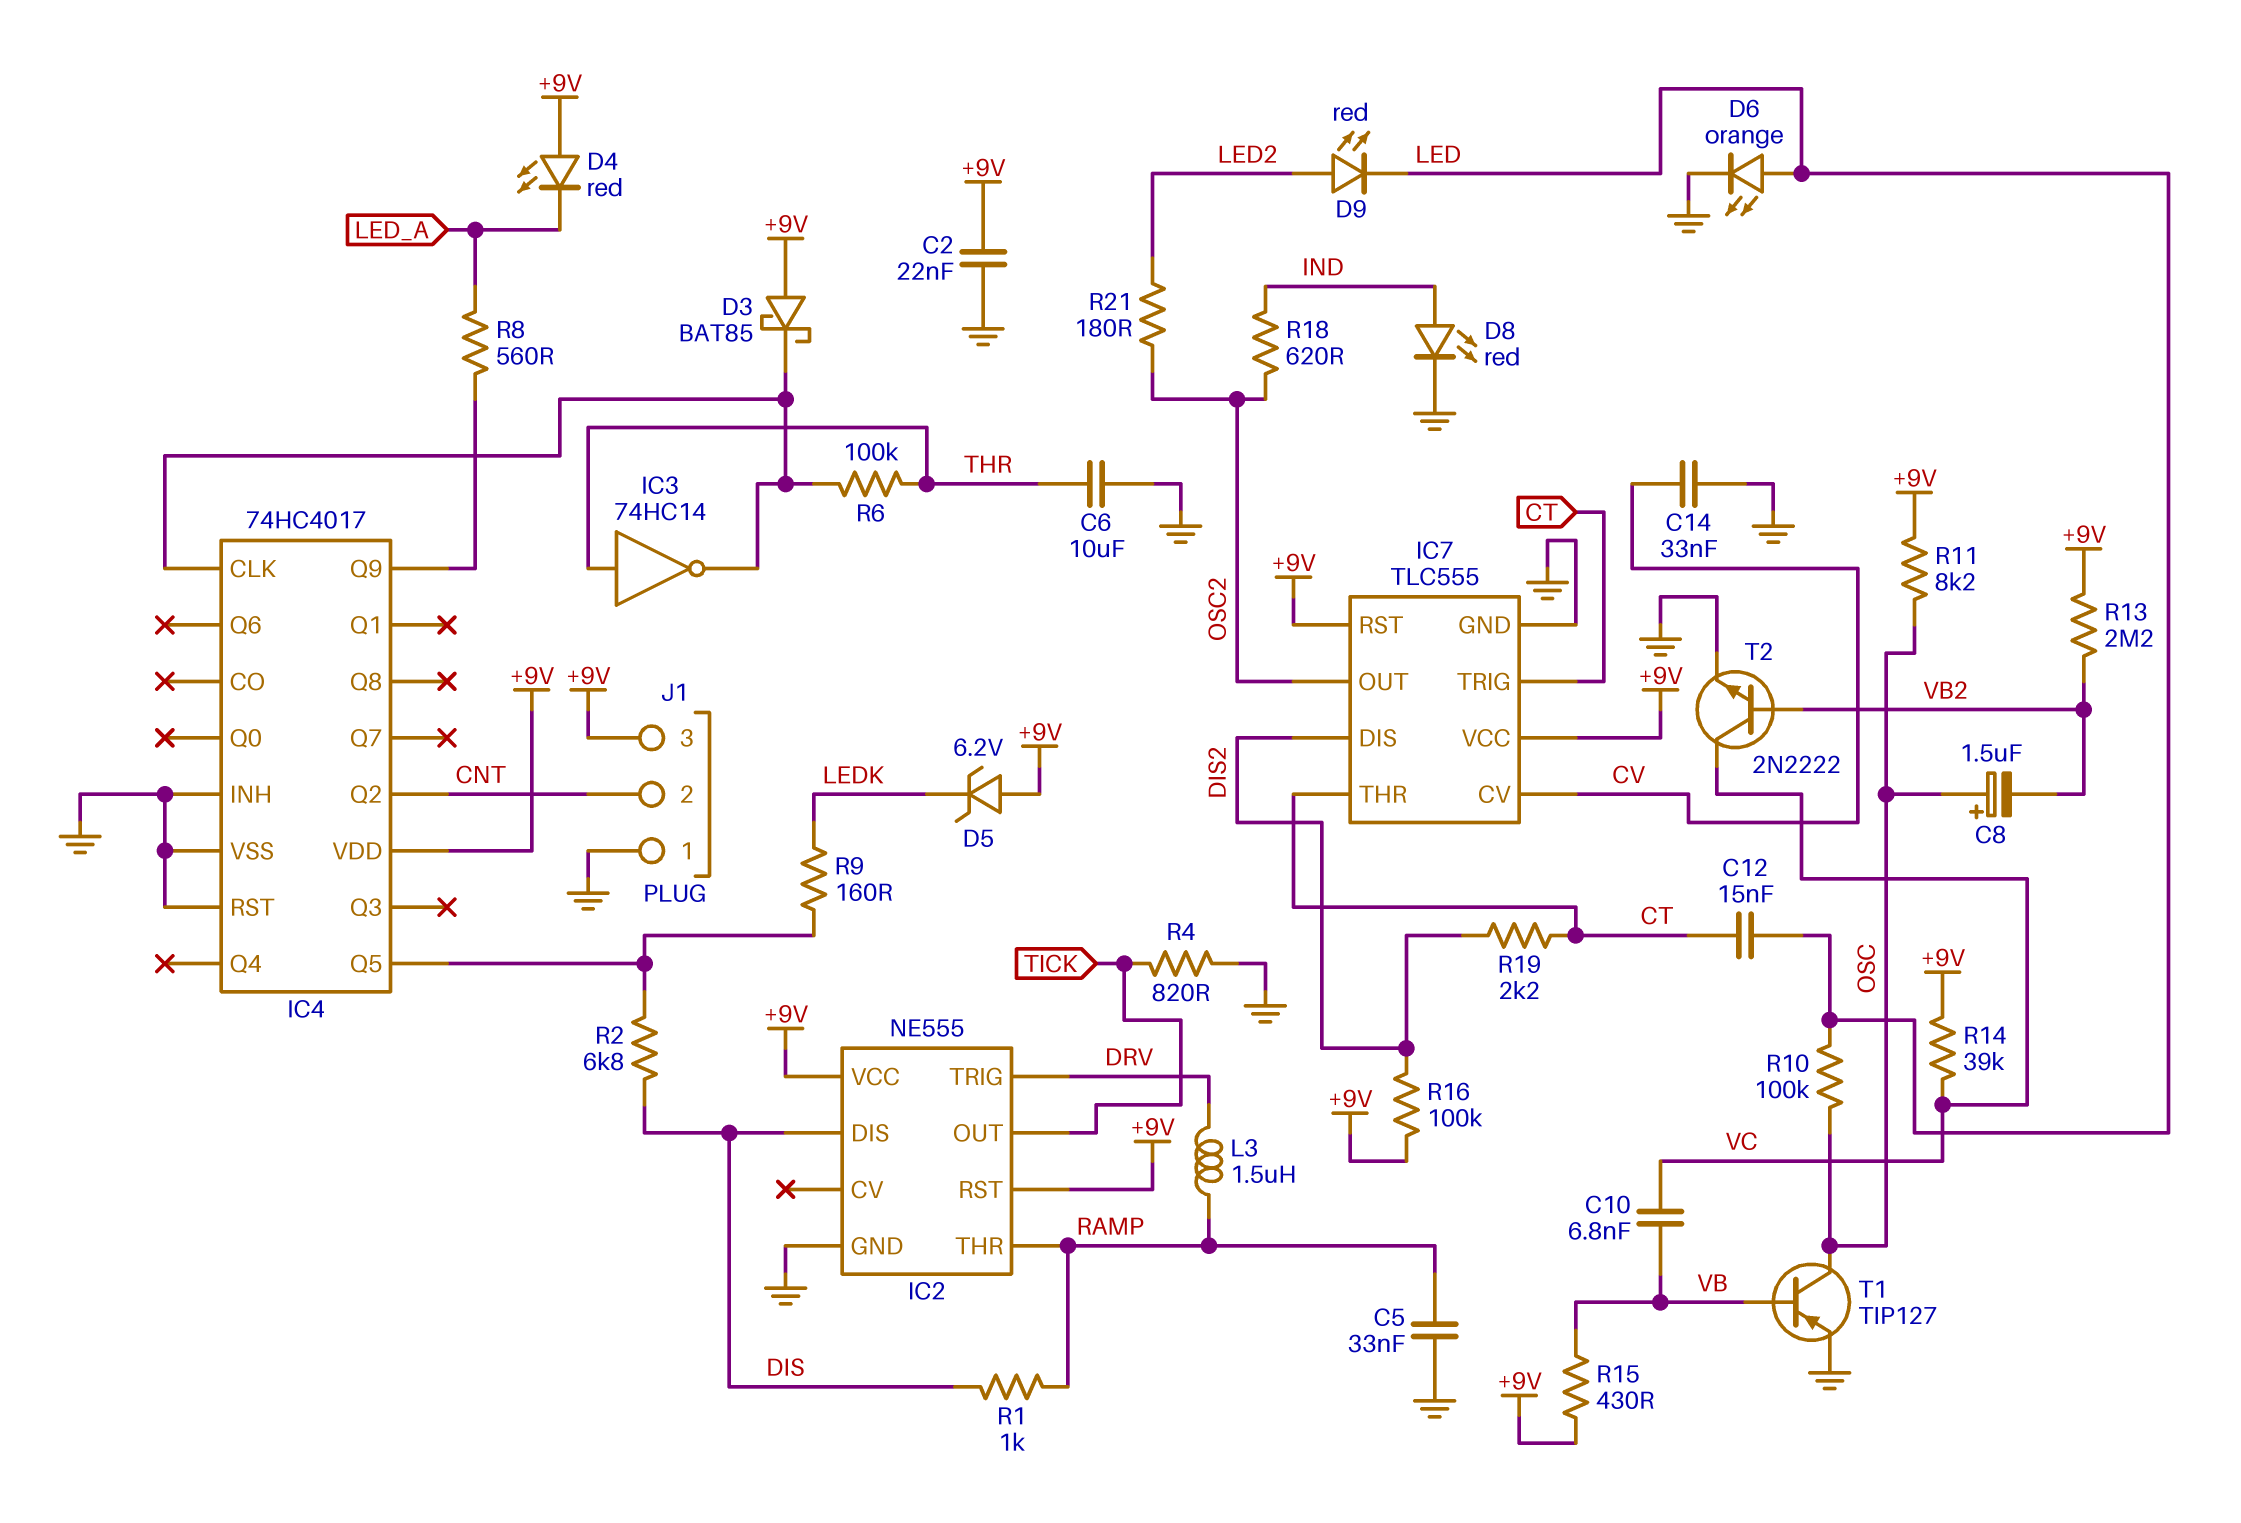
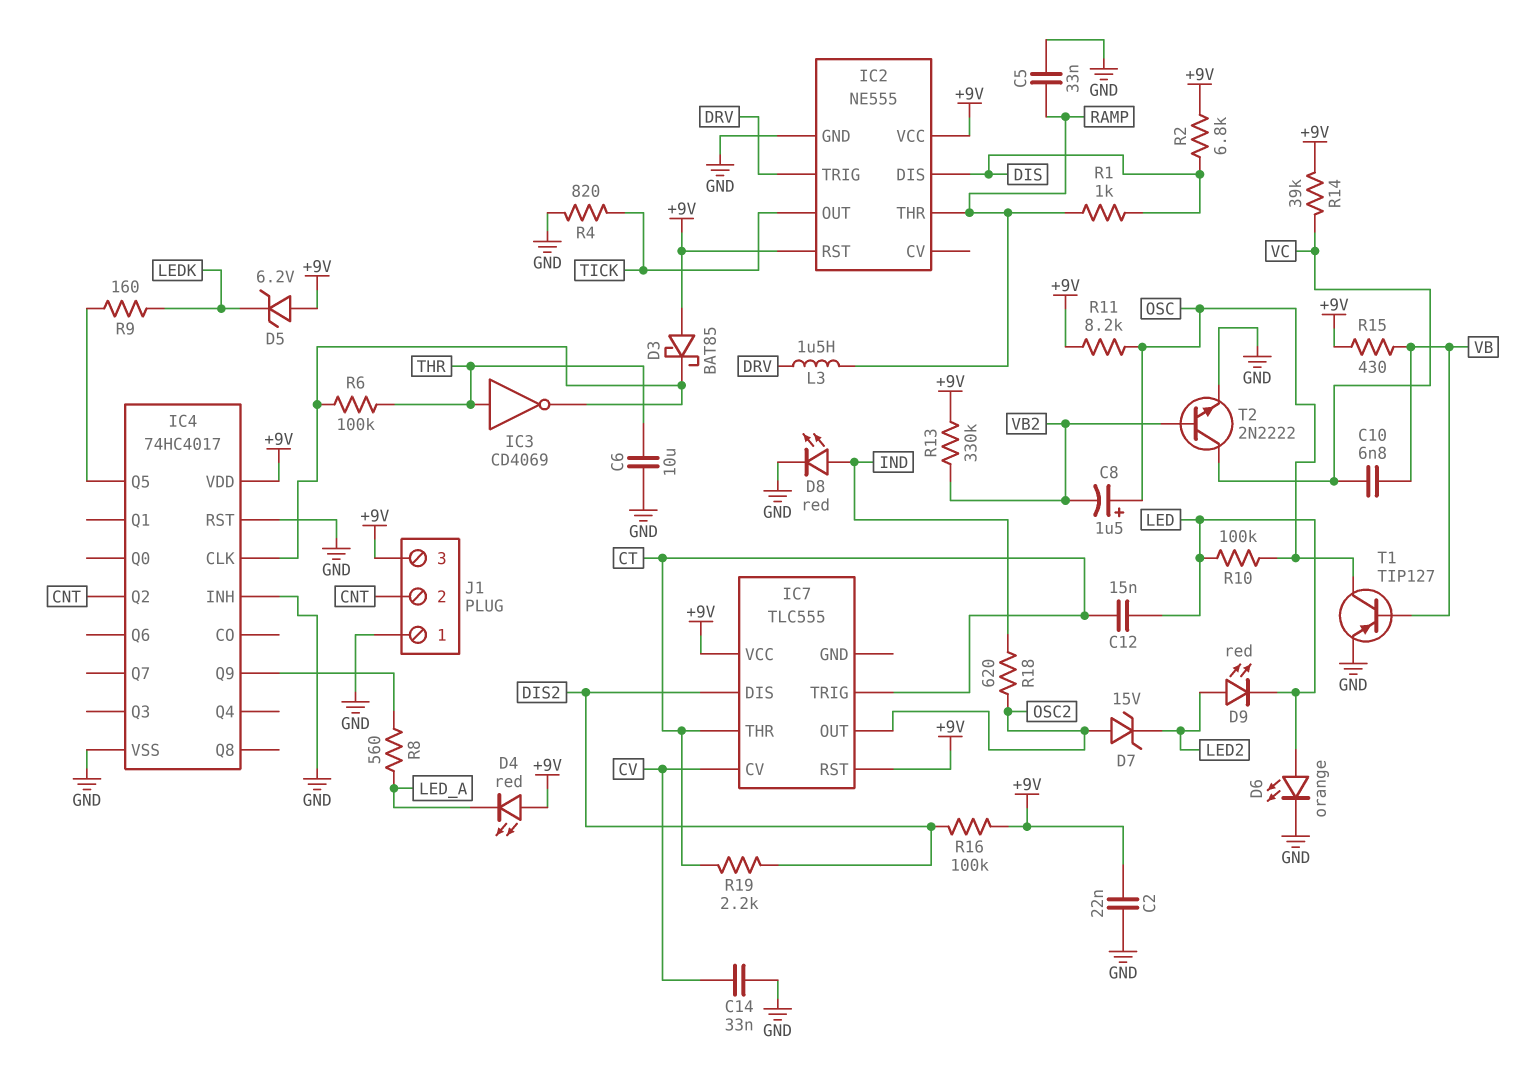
D7: none -> zener 15V (A OSC2, K LED2)
IC3: NOT 74HC14 (in THR, out IC4/CLK) -> NOT CD4069 (in THR, out IC4/CLK)
IC7 pin GND: GND -> none
R2: 6.8k (DIS, IC4/Q5) -> 6.8k (+9V, DIS)
R13: 2.2M (+9V, VB2) -> 330k (+9V, VB2)
R21: 180 (LED2, OSC2) -> none

